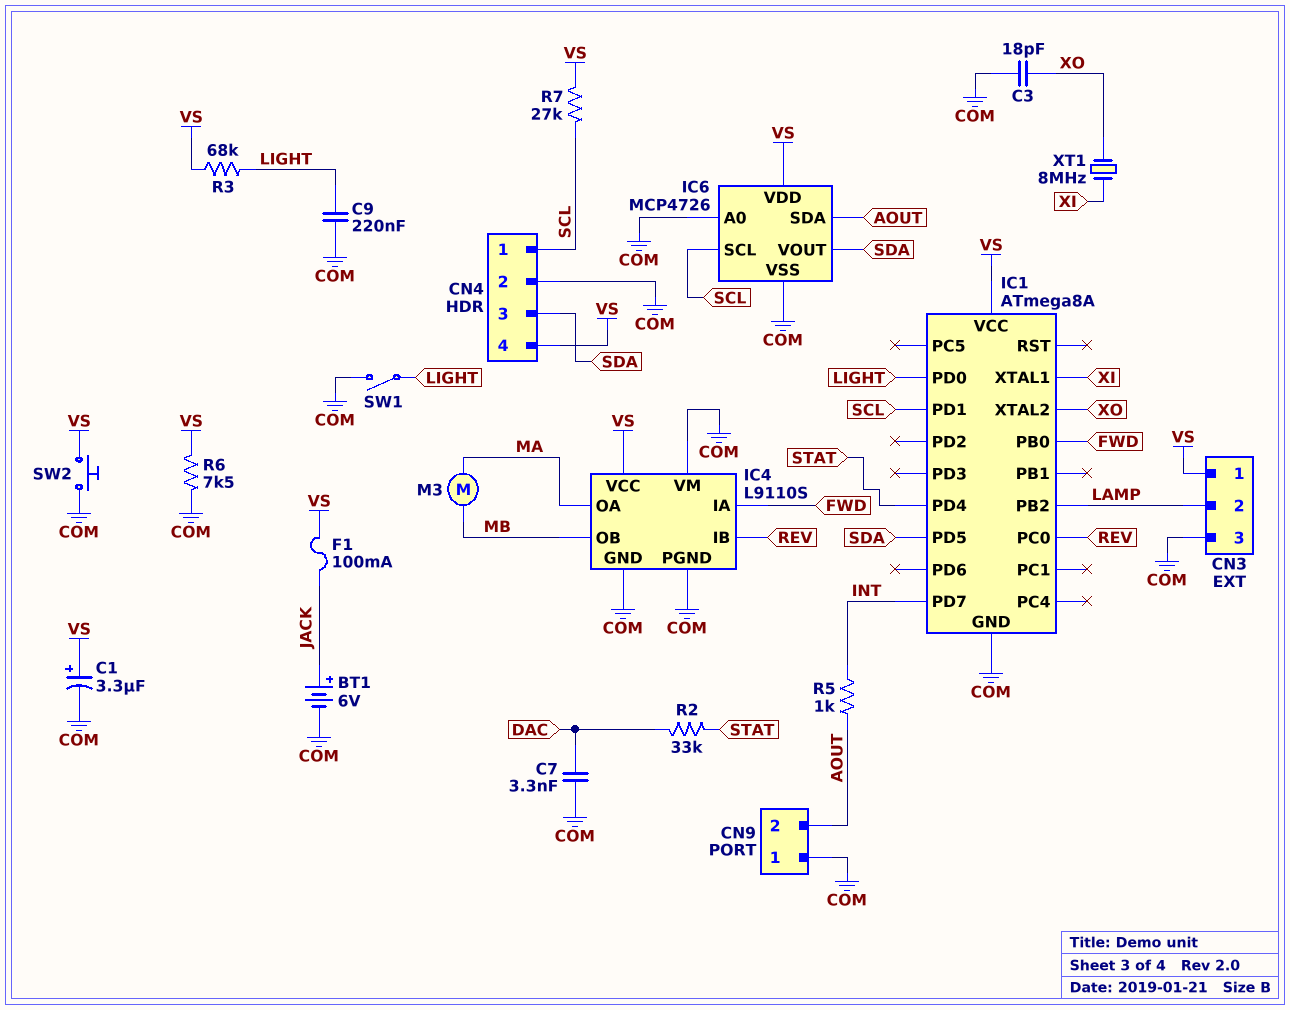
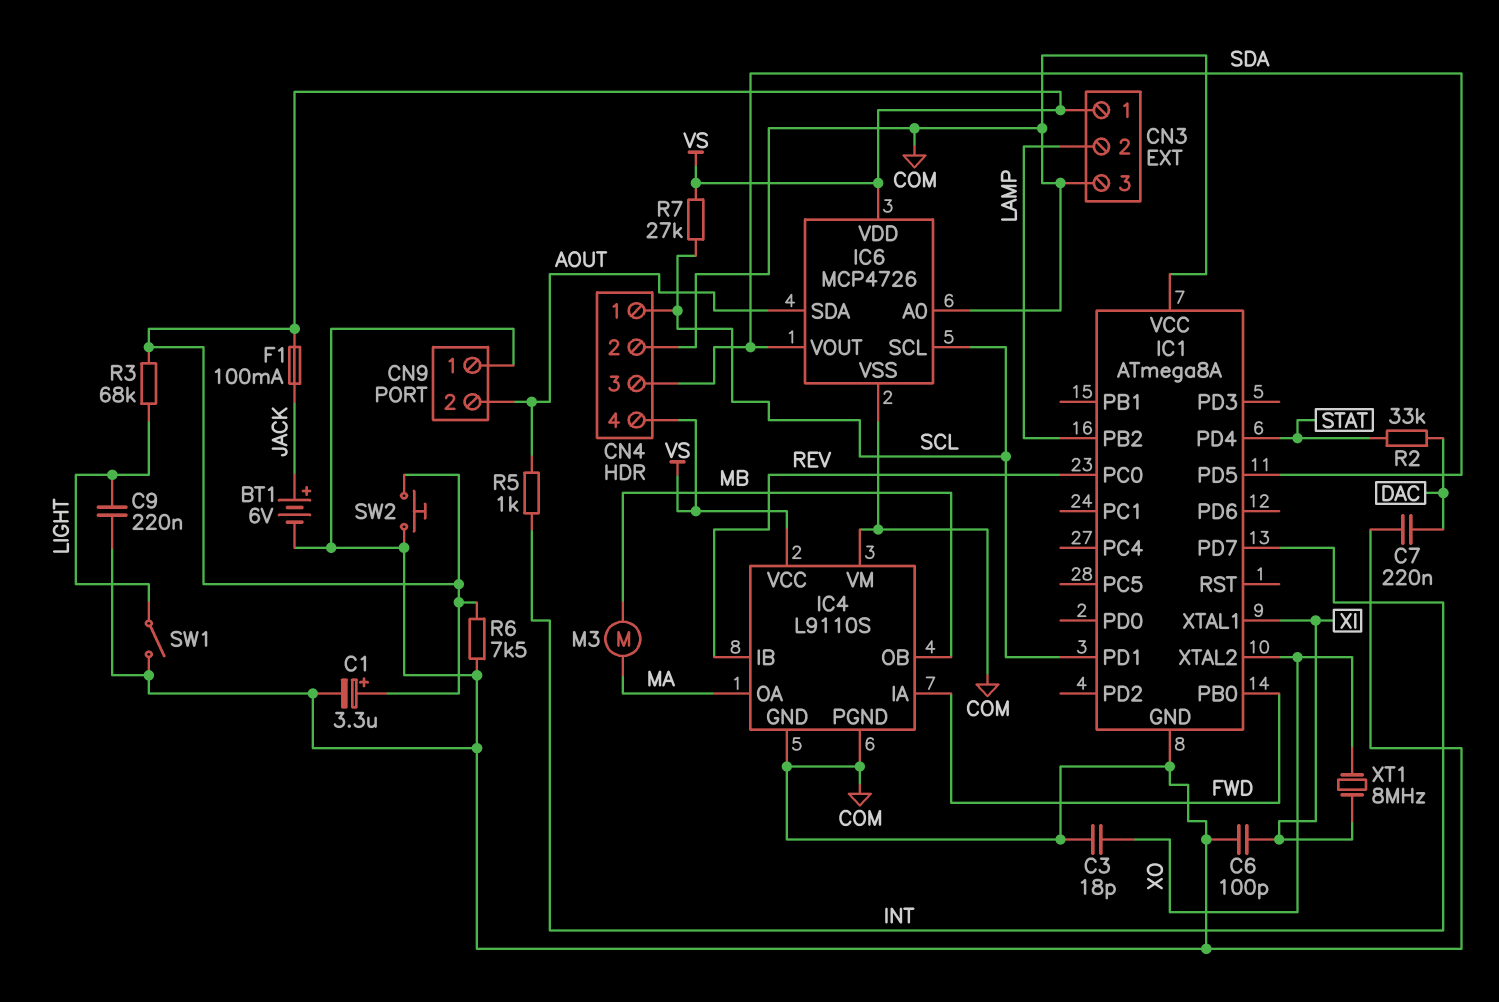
C6: none -> 100pF (COM, XI)
C7: 3.3nF (COM, DAC) -> 220nF (COM, DAC)
IC1 pin PD0: LIGHT -> none
IC1 pin VCC: VS -> COM

